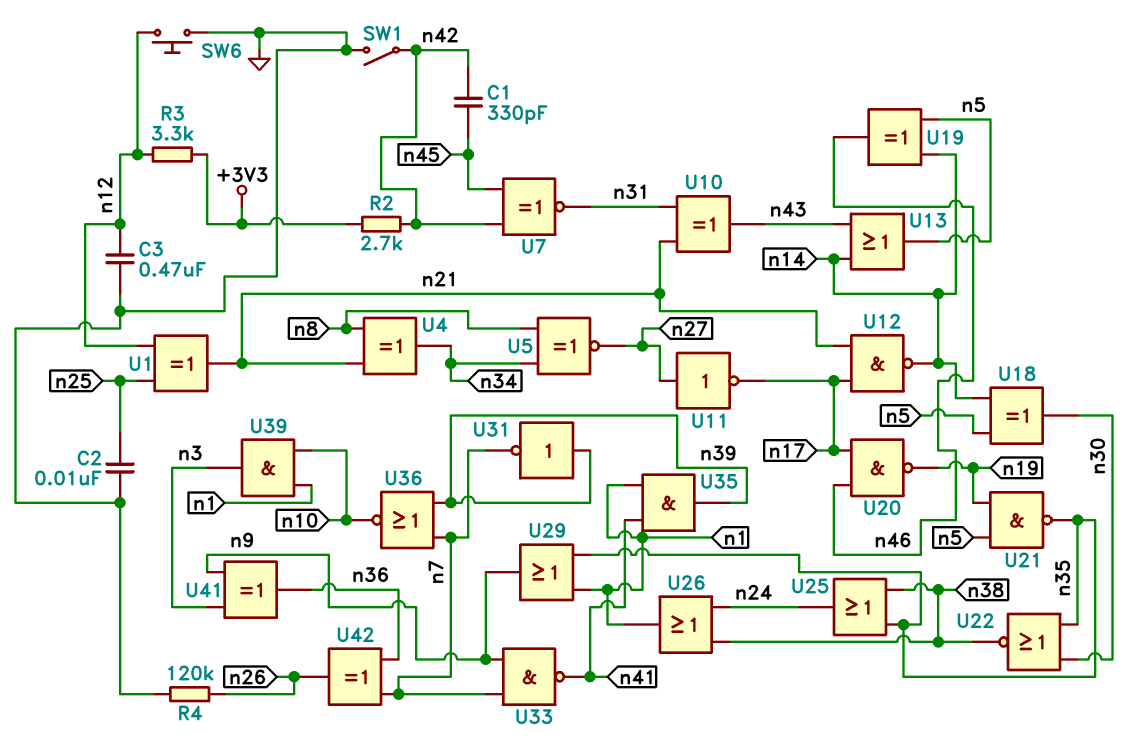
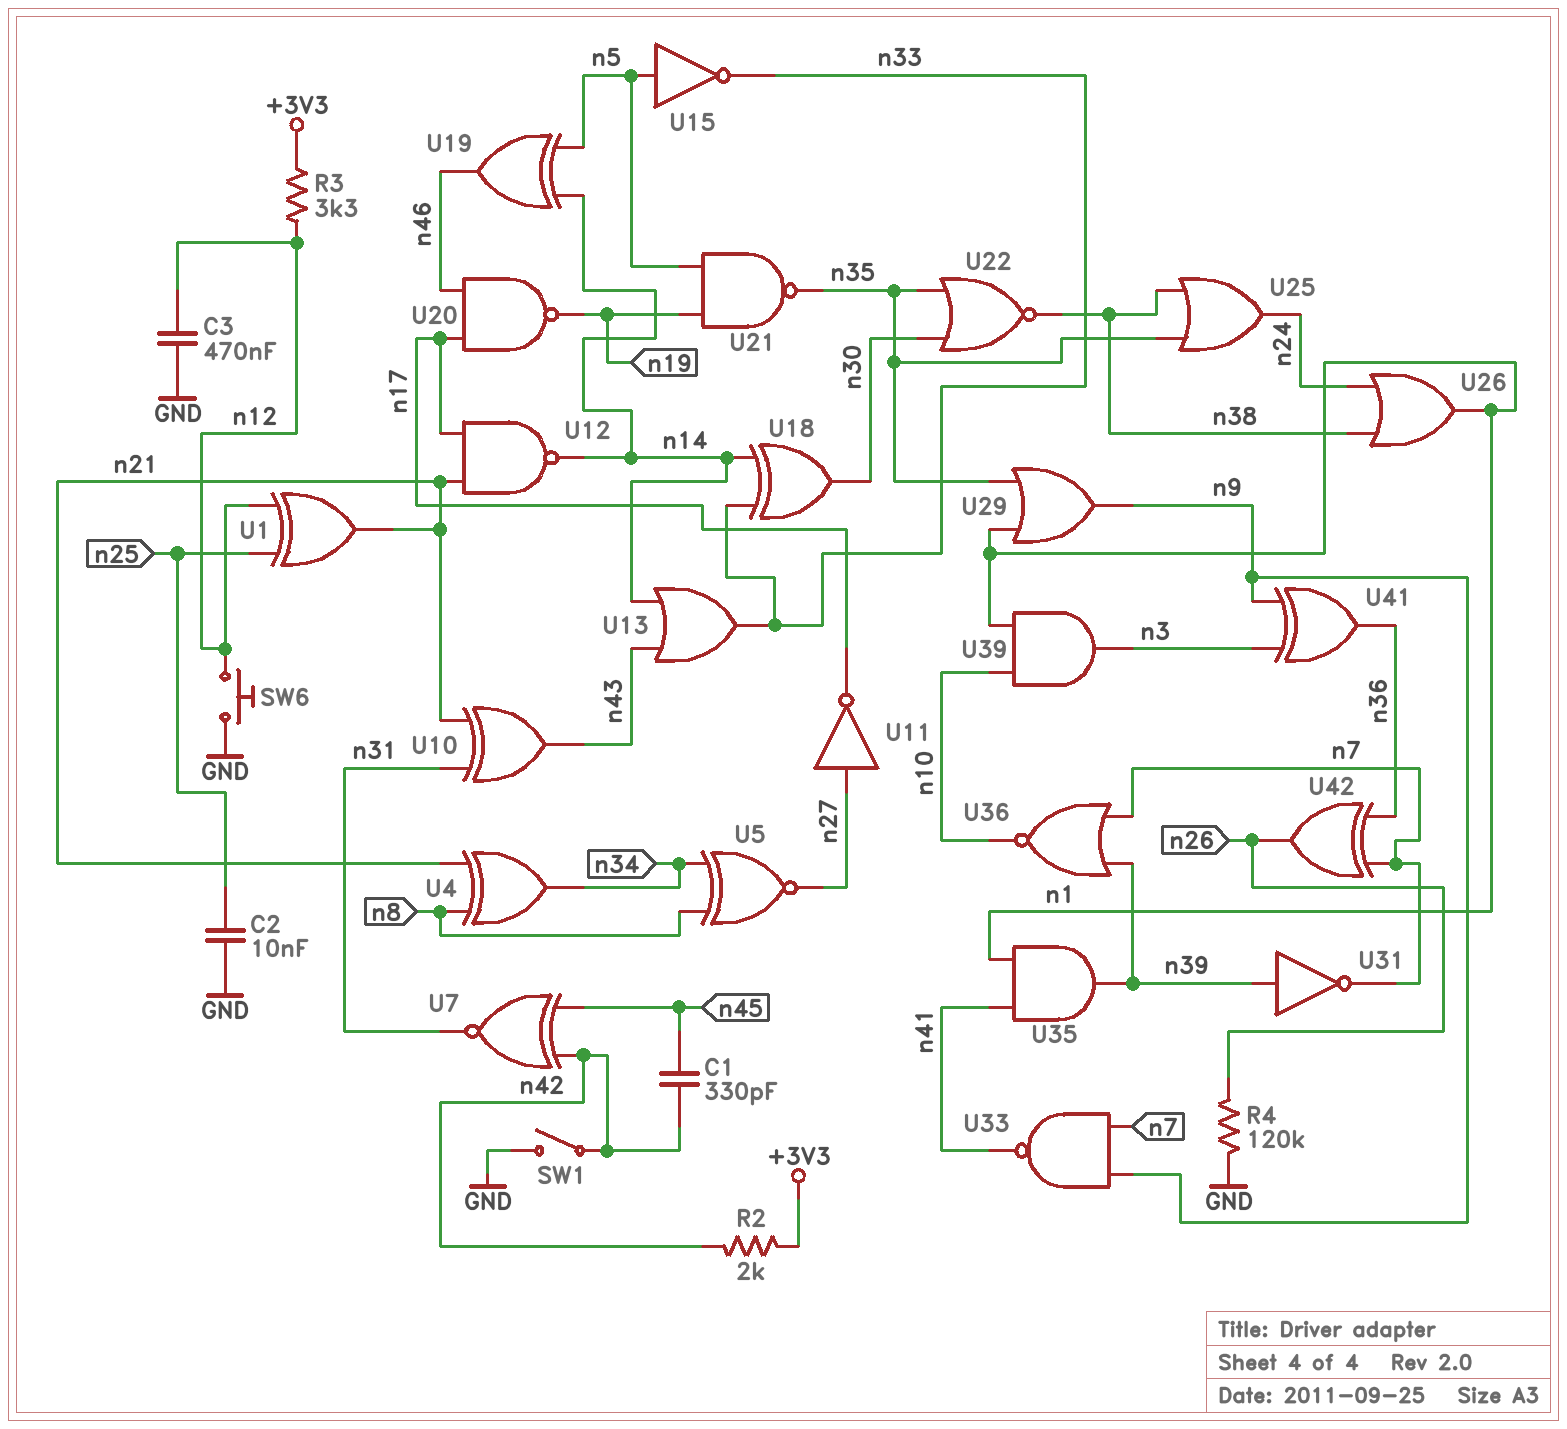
R2: 2.7k (+3V3, n42) -> 2k (+3V3, n42)
U13: OR (in n14, in n43, out n5) -> OR (in n14, in n43, out n33)
U15: none -> NOT (in n5, out n33)
U18: XOR (in n5, in n14, out n30) -> XOR (in n14, in n33, out n30)

